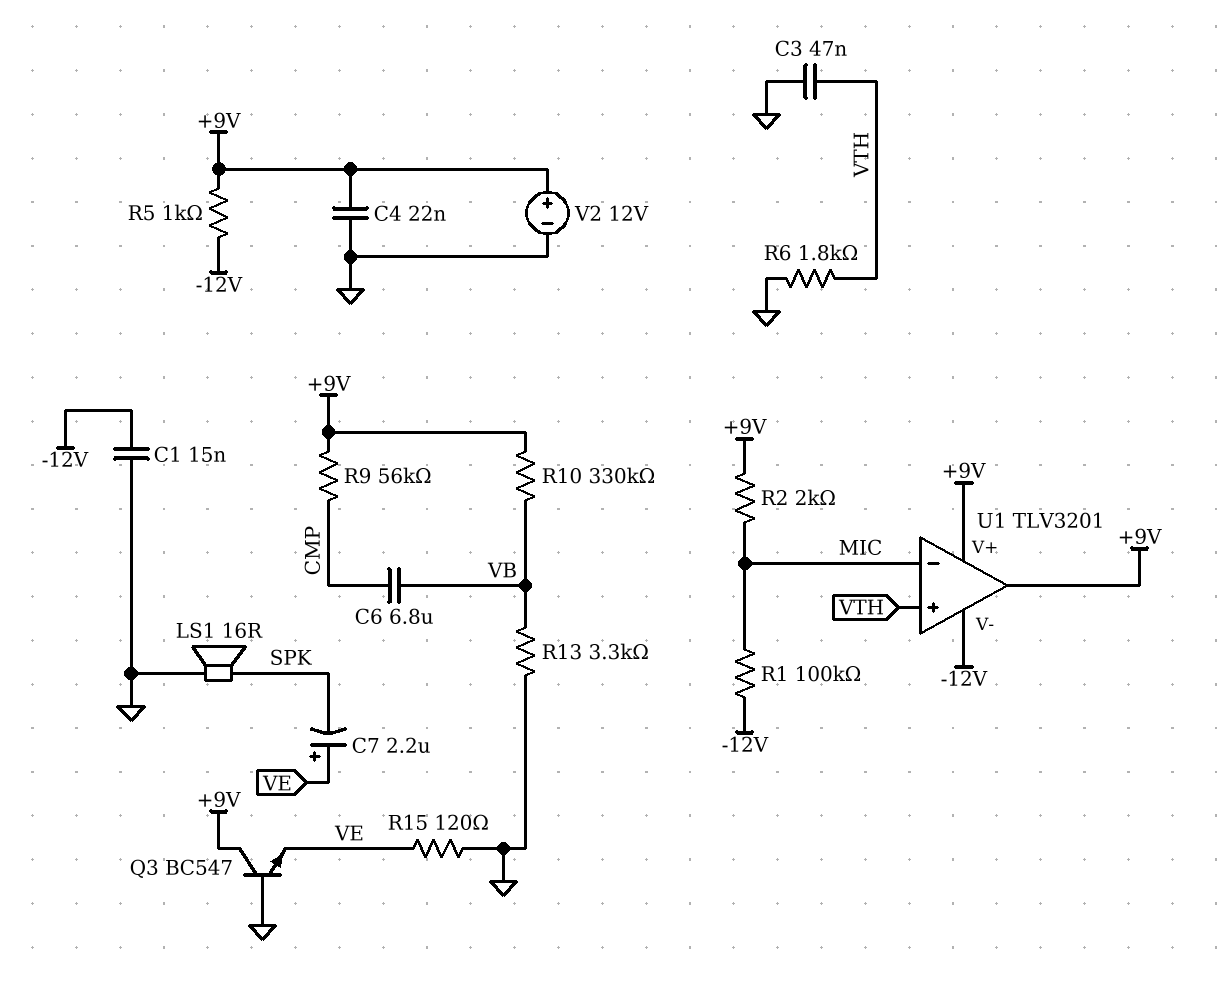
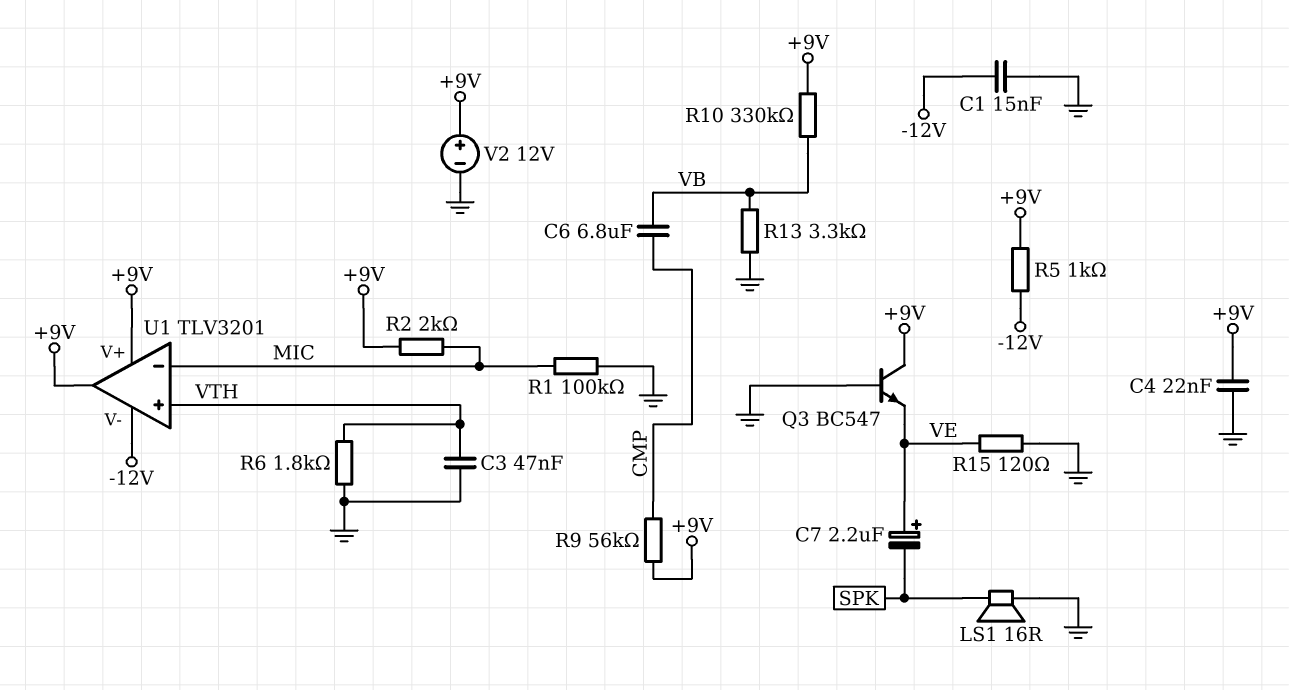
R1: 100k (-12V, MIC) -> 100k (GND, MIC)

